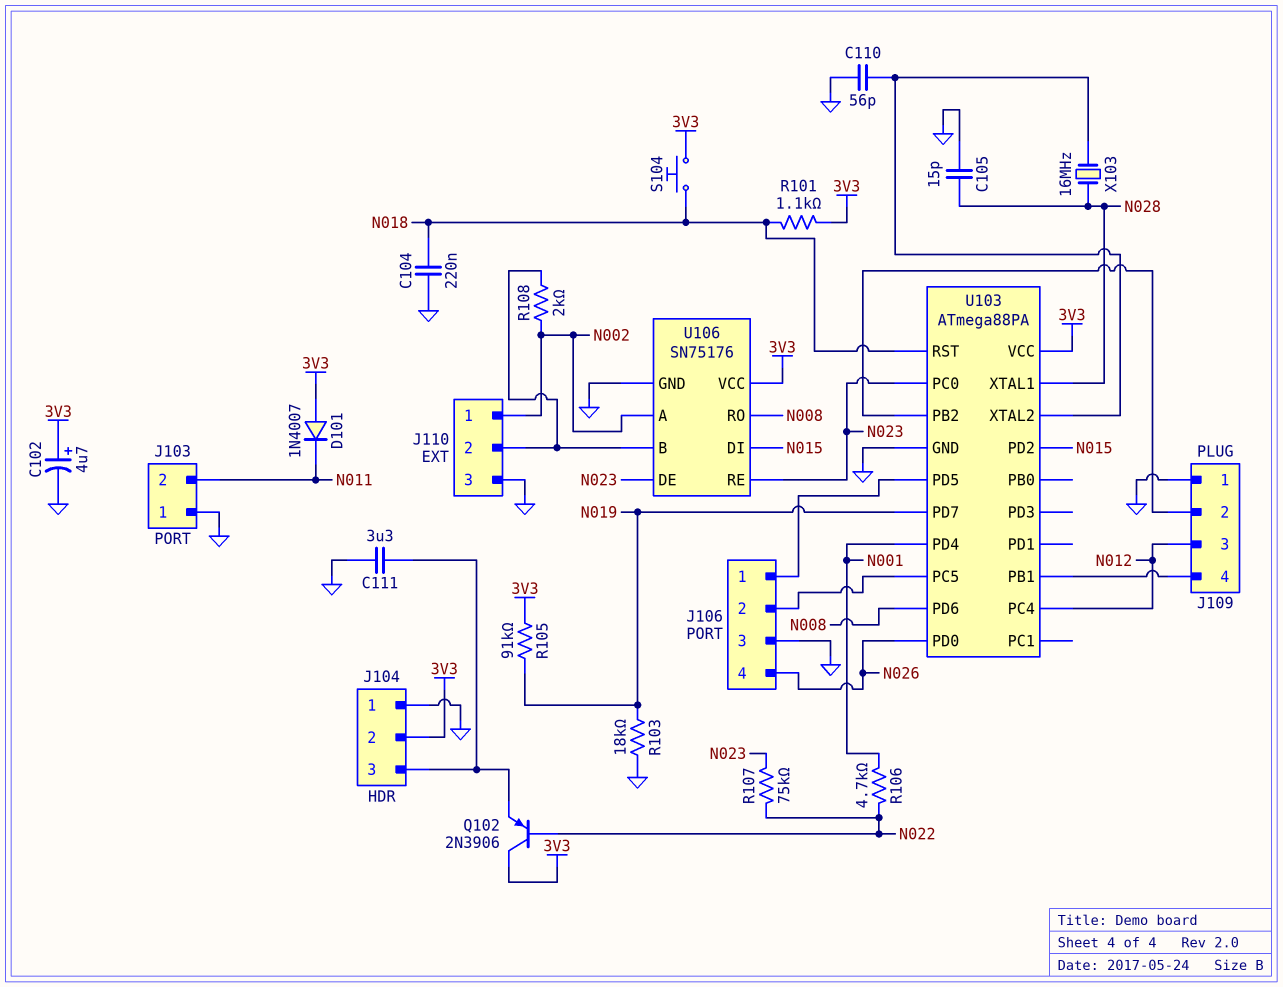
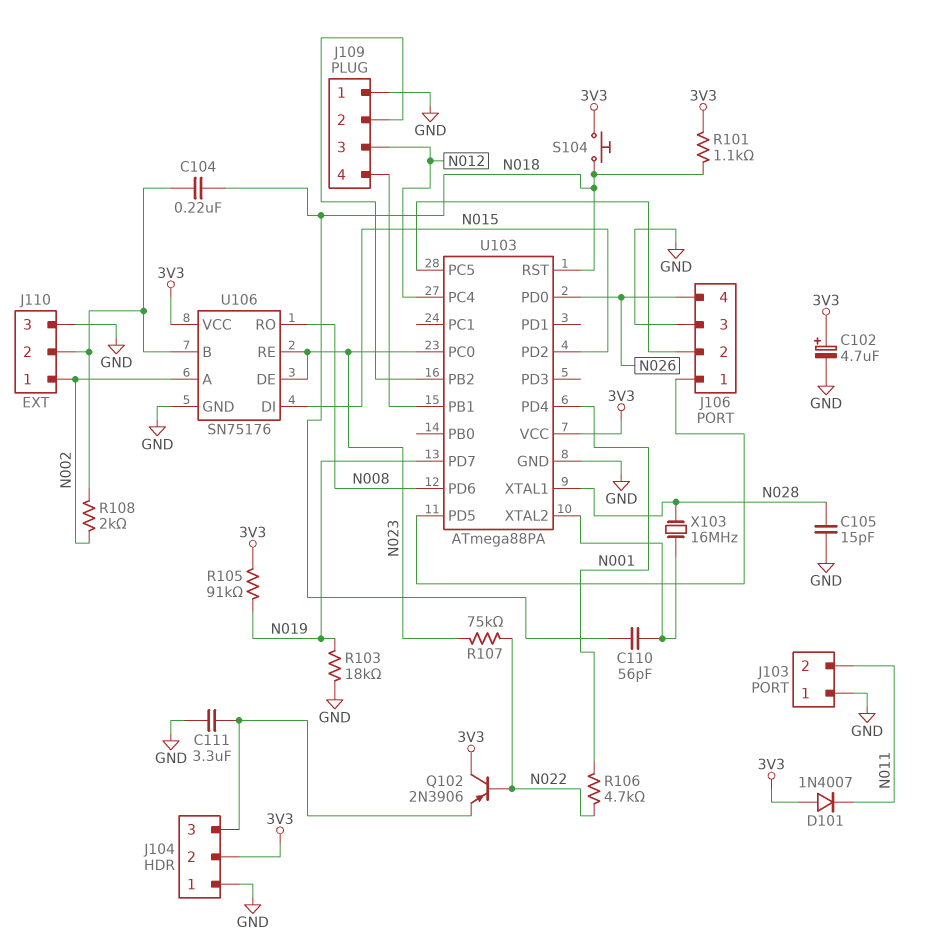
C104: 220nF (GND, N018) -> 220nF (J110/2, N018)
C110: 56pF (GND, U103/XTAL2) -> 56pF (N018, U103/XTAL2)

